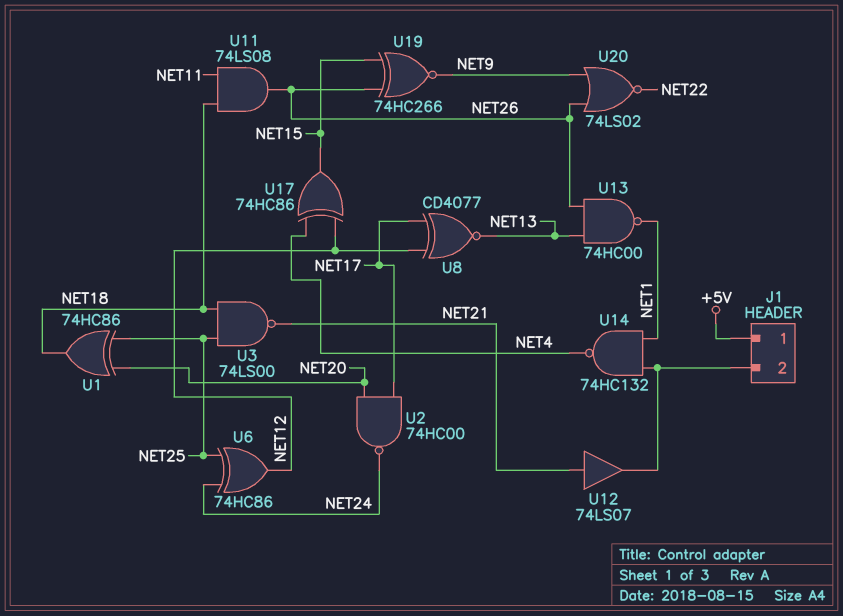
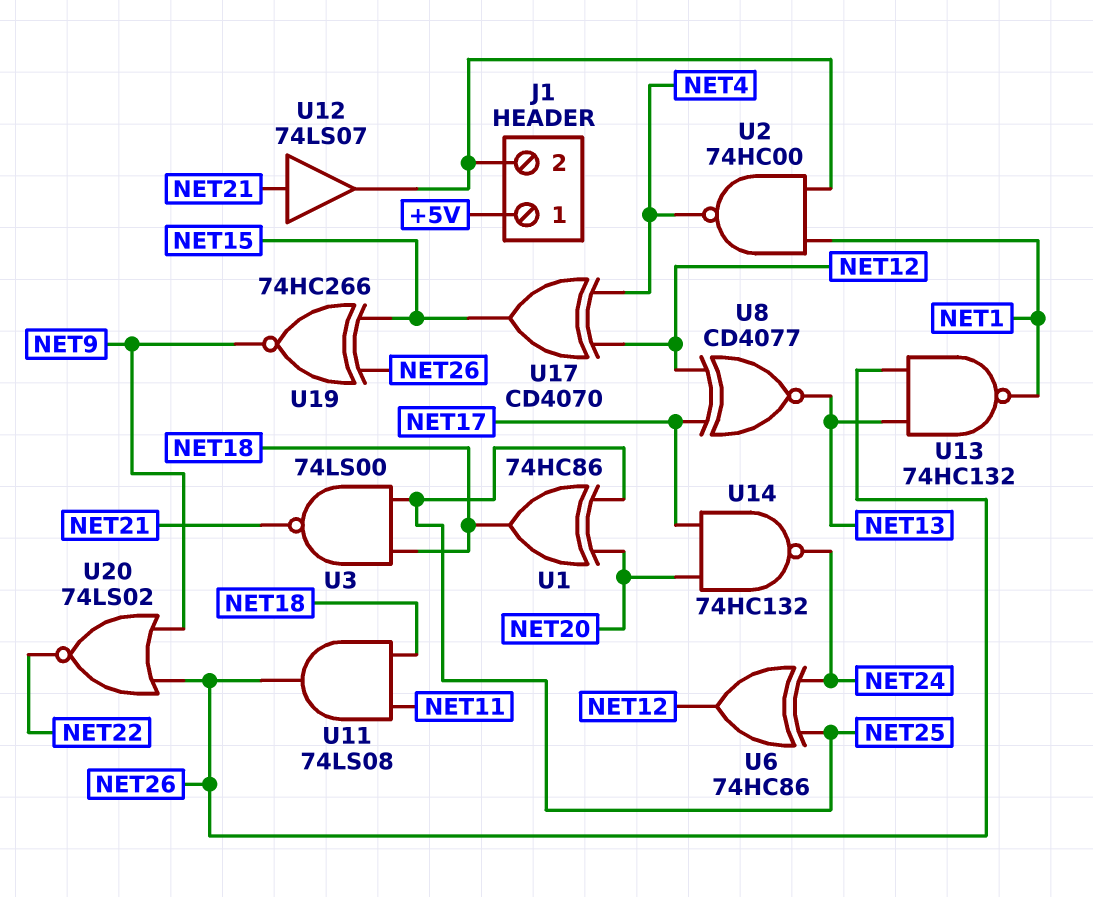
U2: NAND 74HC00 (in NET17, in NET20, out NET24) -> NAND 74HC00 (in J1/2, in NET1, out NET4)
U13: NAND 74HC00 (in NET13, in NET26, out NET1) -> NAND 74HC132 (in NET13, in NET26, out NET1)
U14: NAND 74HC132 (in J1/2, in NET1, out NET4) -> NAND 74HC132 (in NET17, in NET20, out NET24)
U17: XOR 74HC86 (in NET4, in NET12, out NET15) -> XOR CD4070 (in NET4, in NET12, out NET15)

